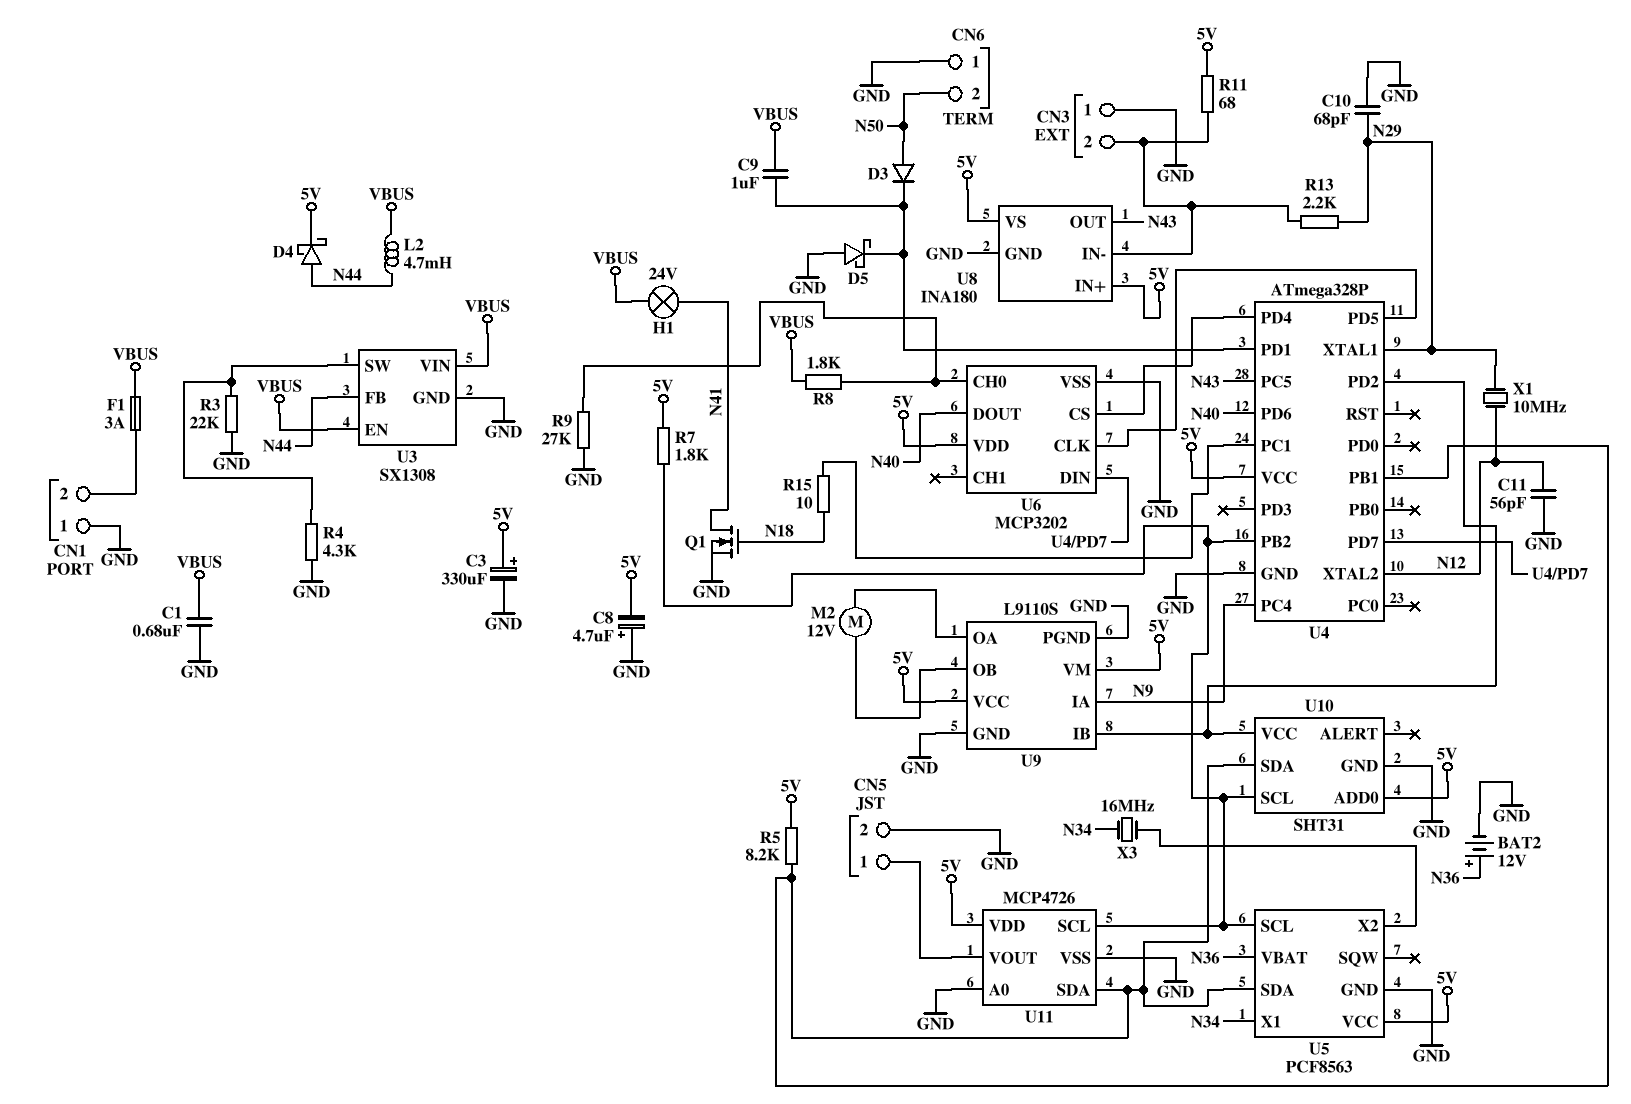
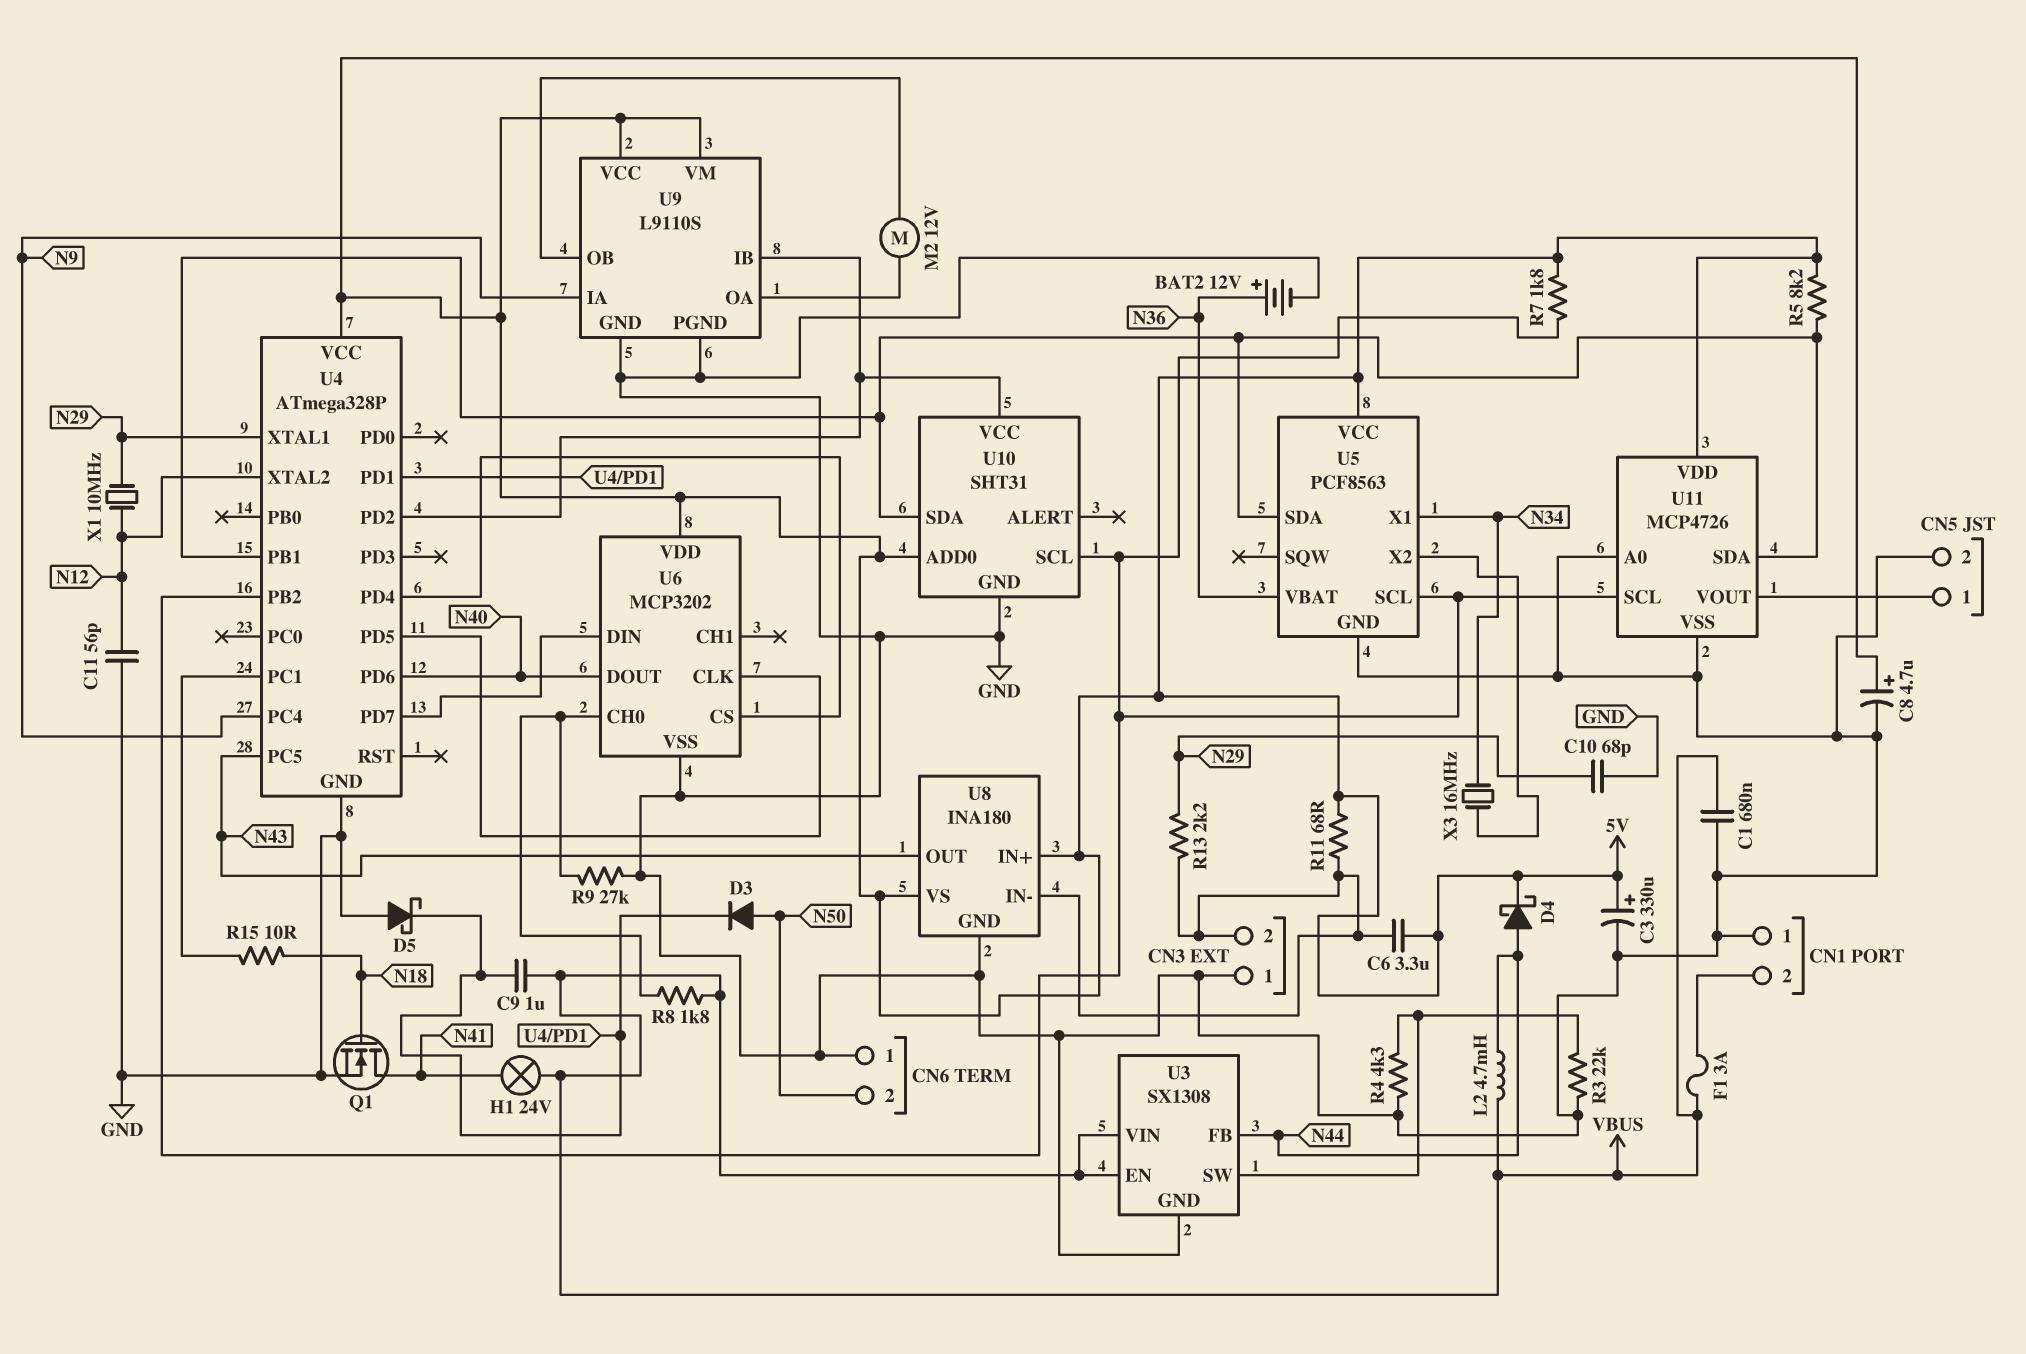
C6: none -> 3.3uF (5V, CN3/2)
C8: 4.7uF (plus GND, minus 5V) -> 4.7uF (plus 5V, minus GND)

